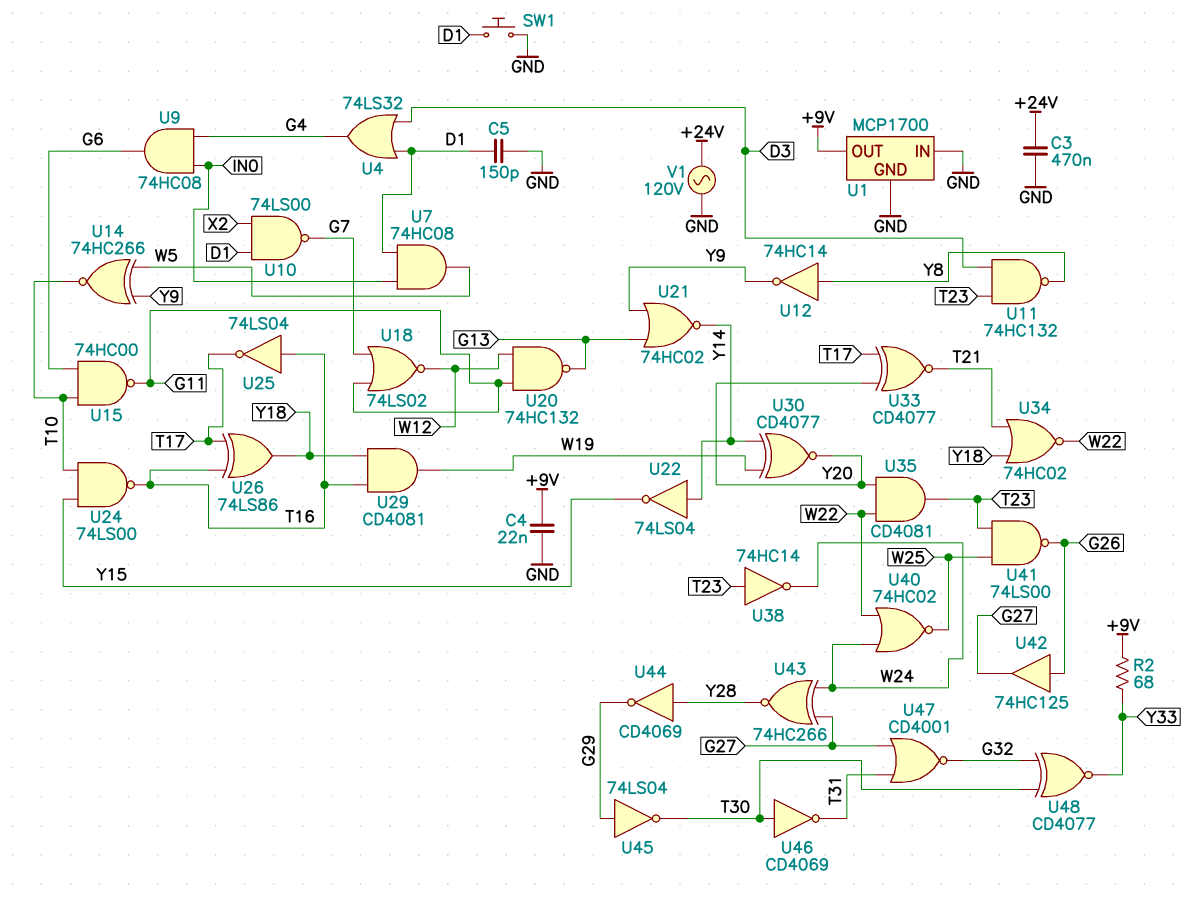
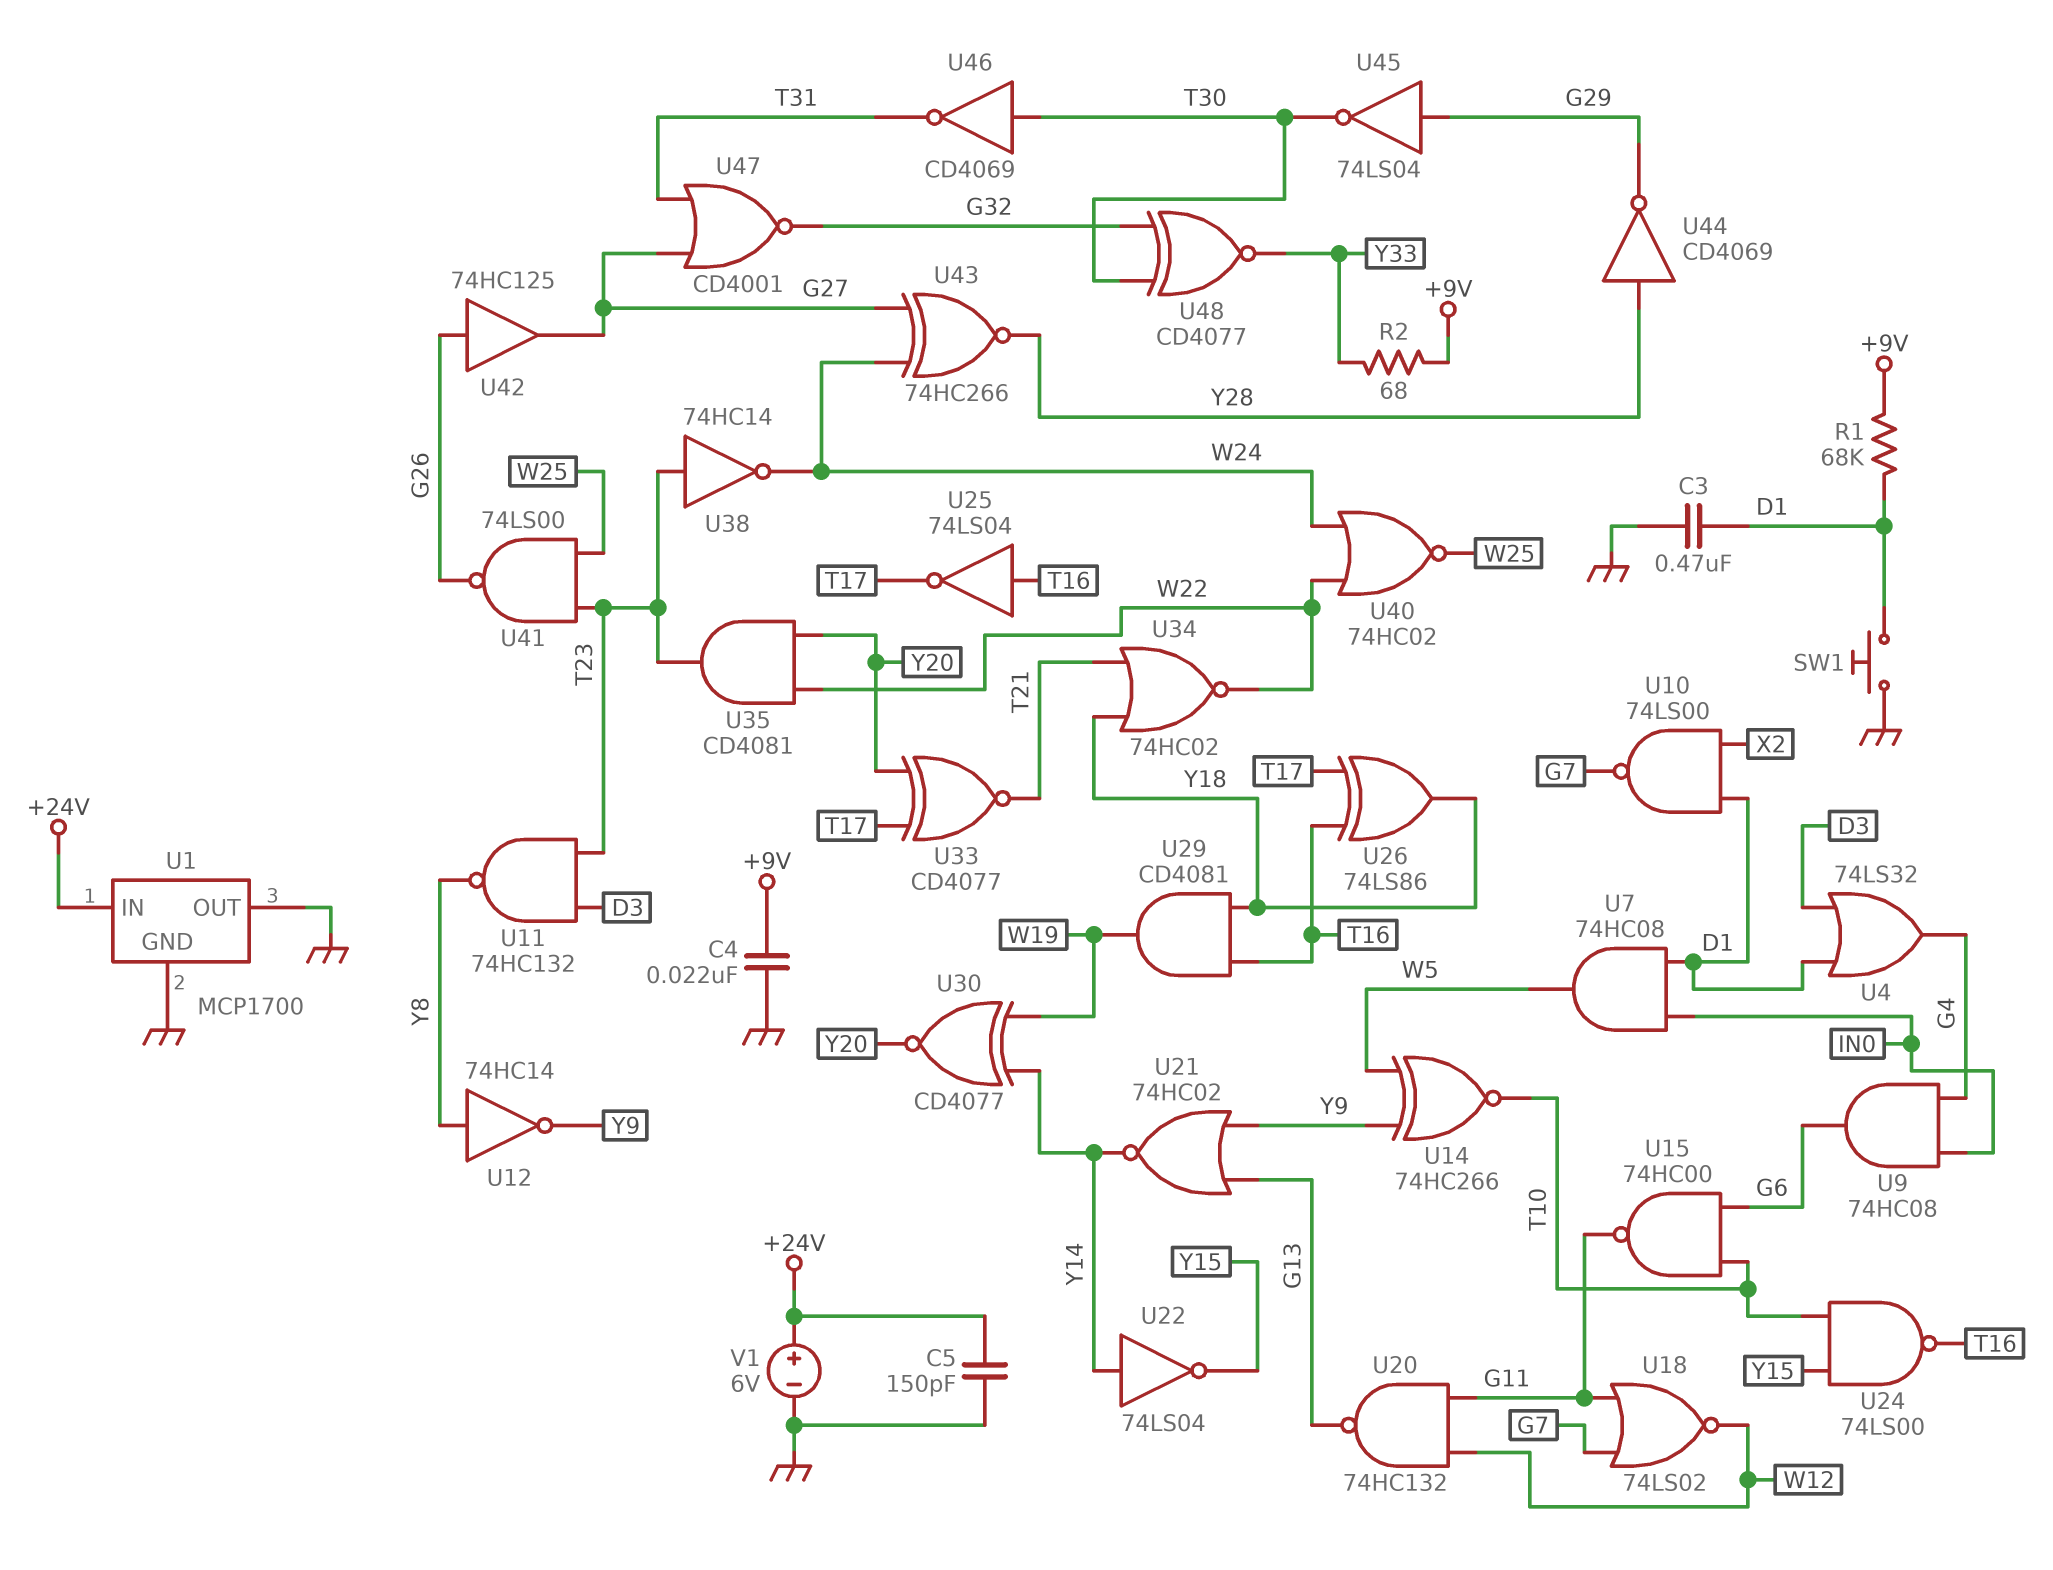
C3: 470nF (+24V, GND) -> 470nF (D1, GND)
C5: 150pF (D1, GND) -> 150pF (+24V, GND)
R1: none -> 68k (+9V, D1)
U1 pin IN: GND -> +24V
U1 pin OUT: +9V -> GND
V1: AC 120V (+24V, GND) -> 6V (plus +24V, minus GND)

